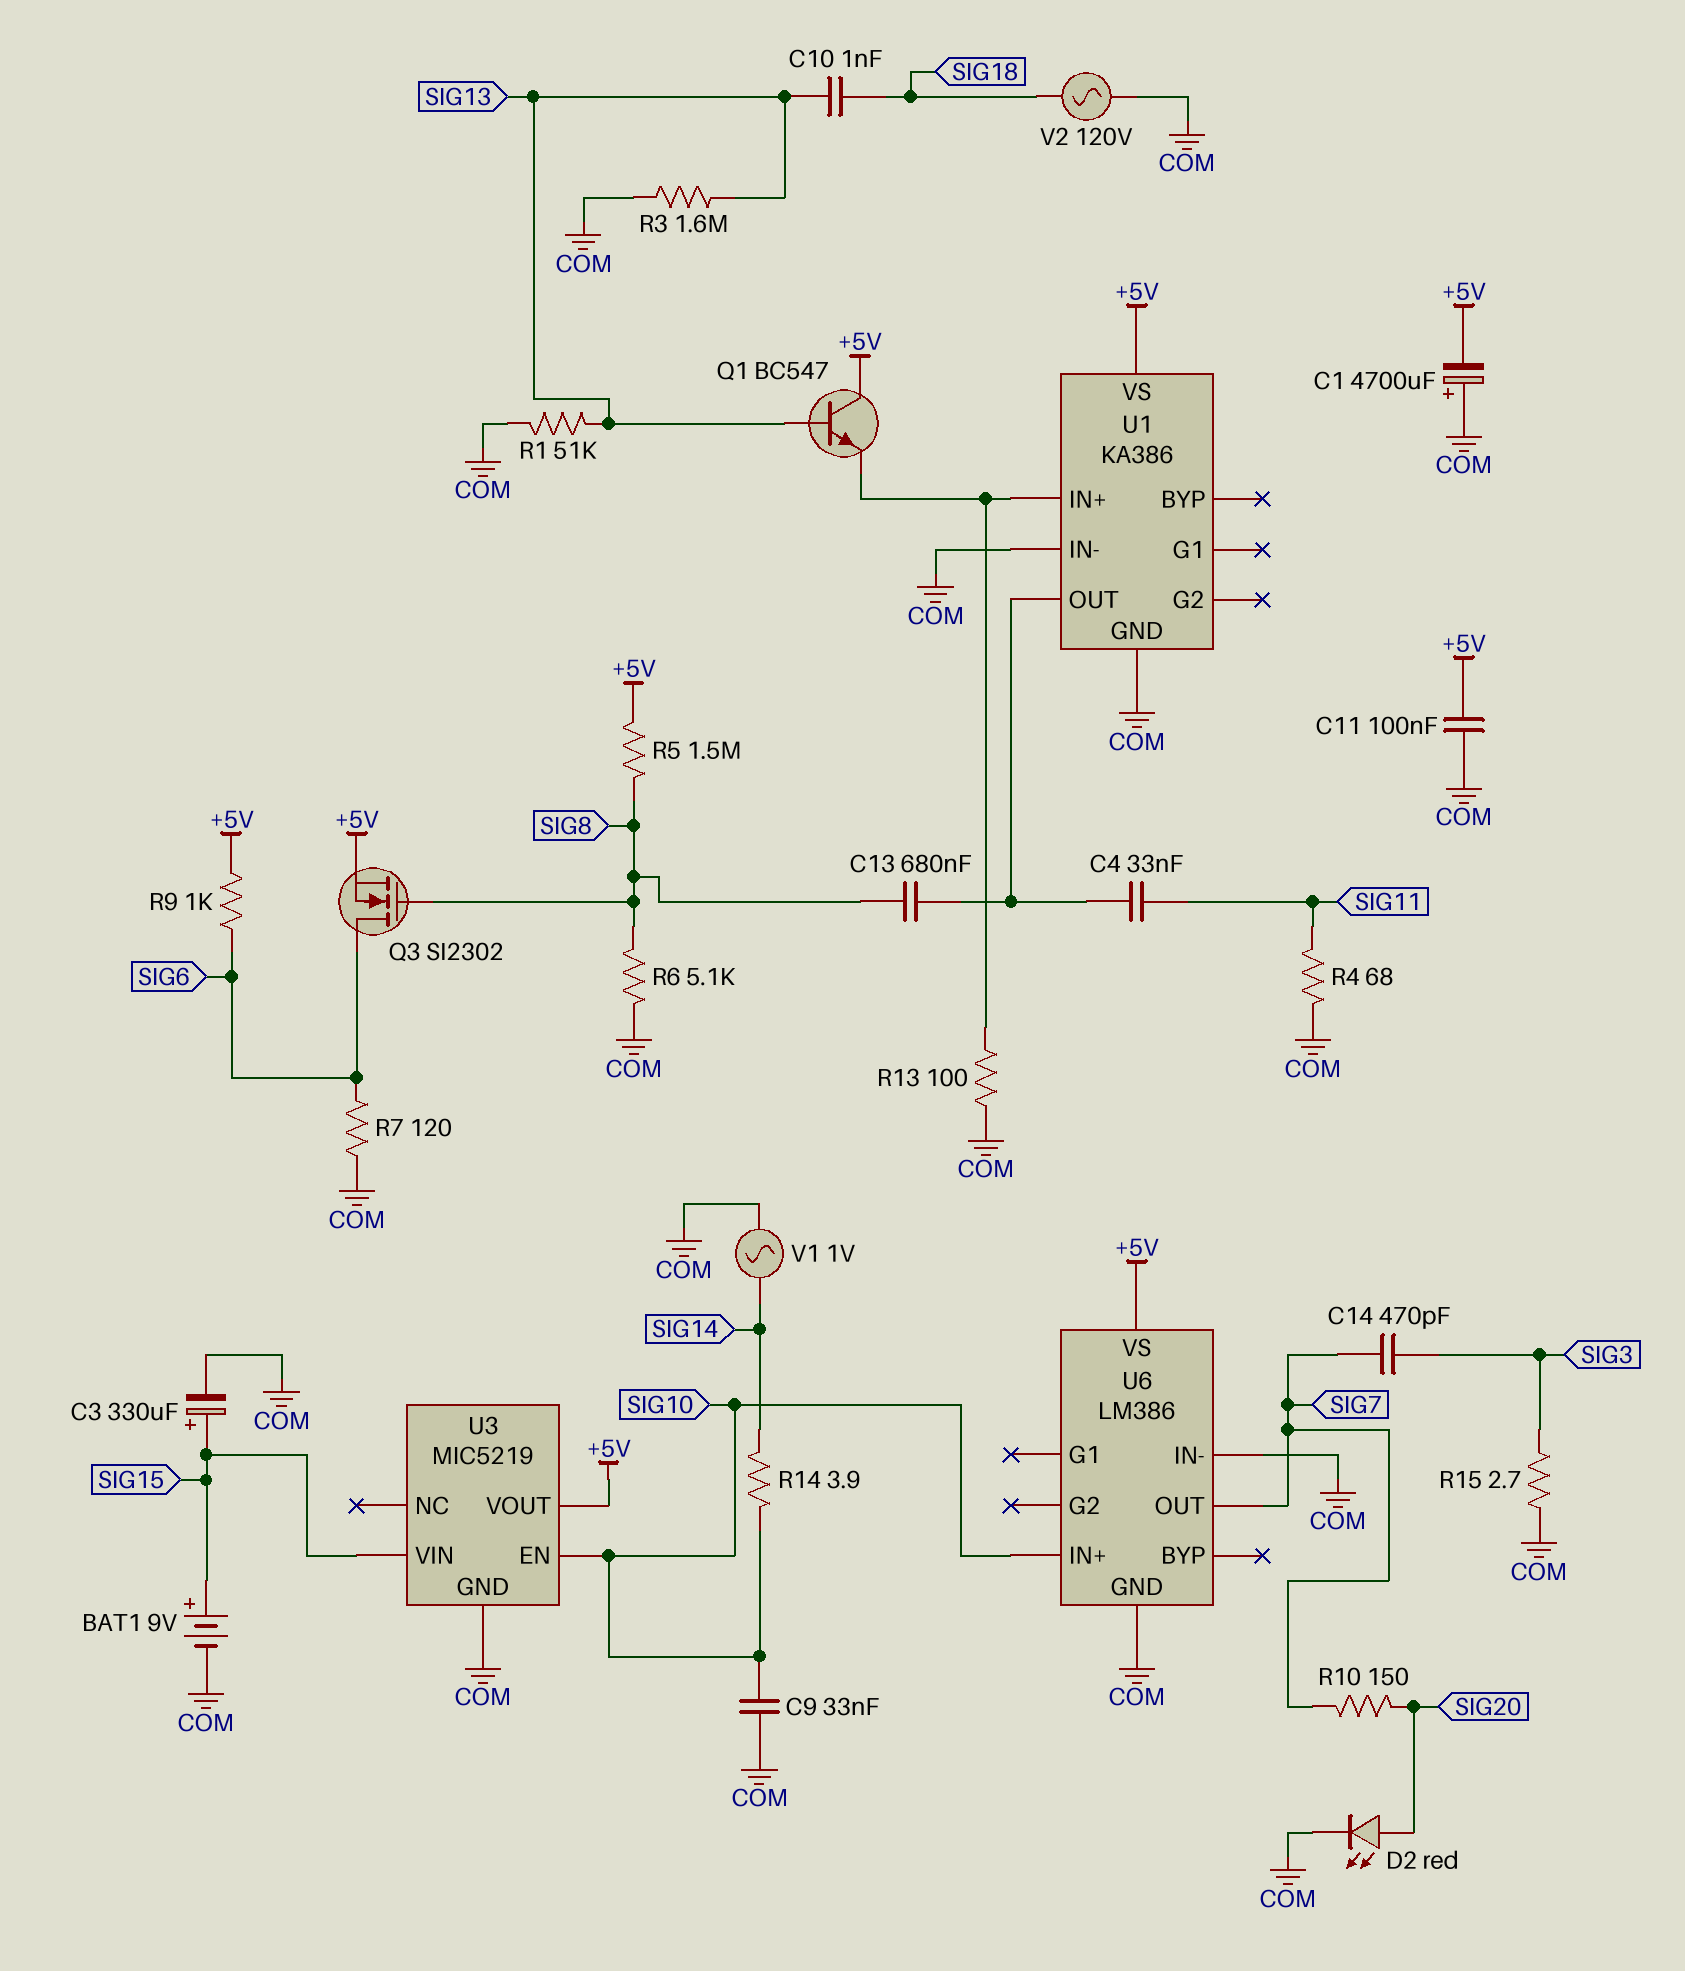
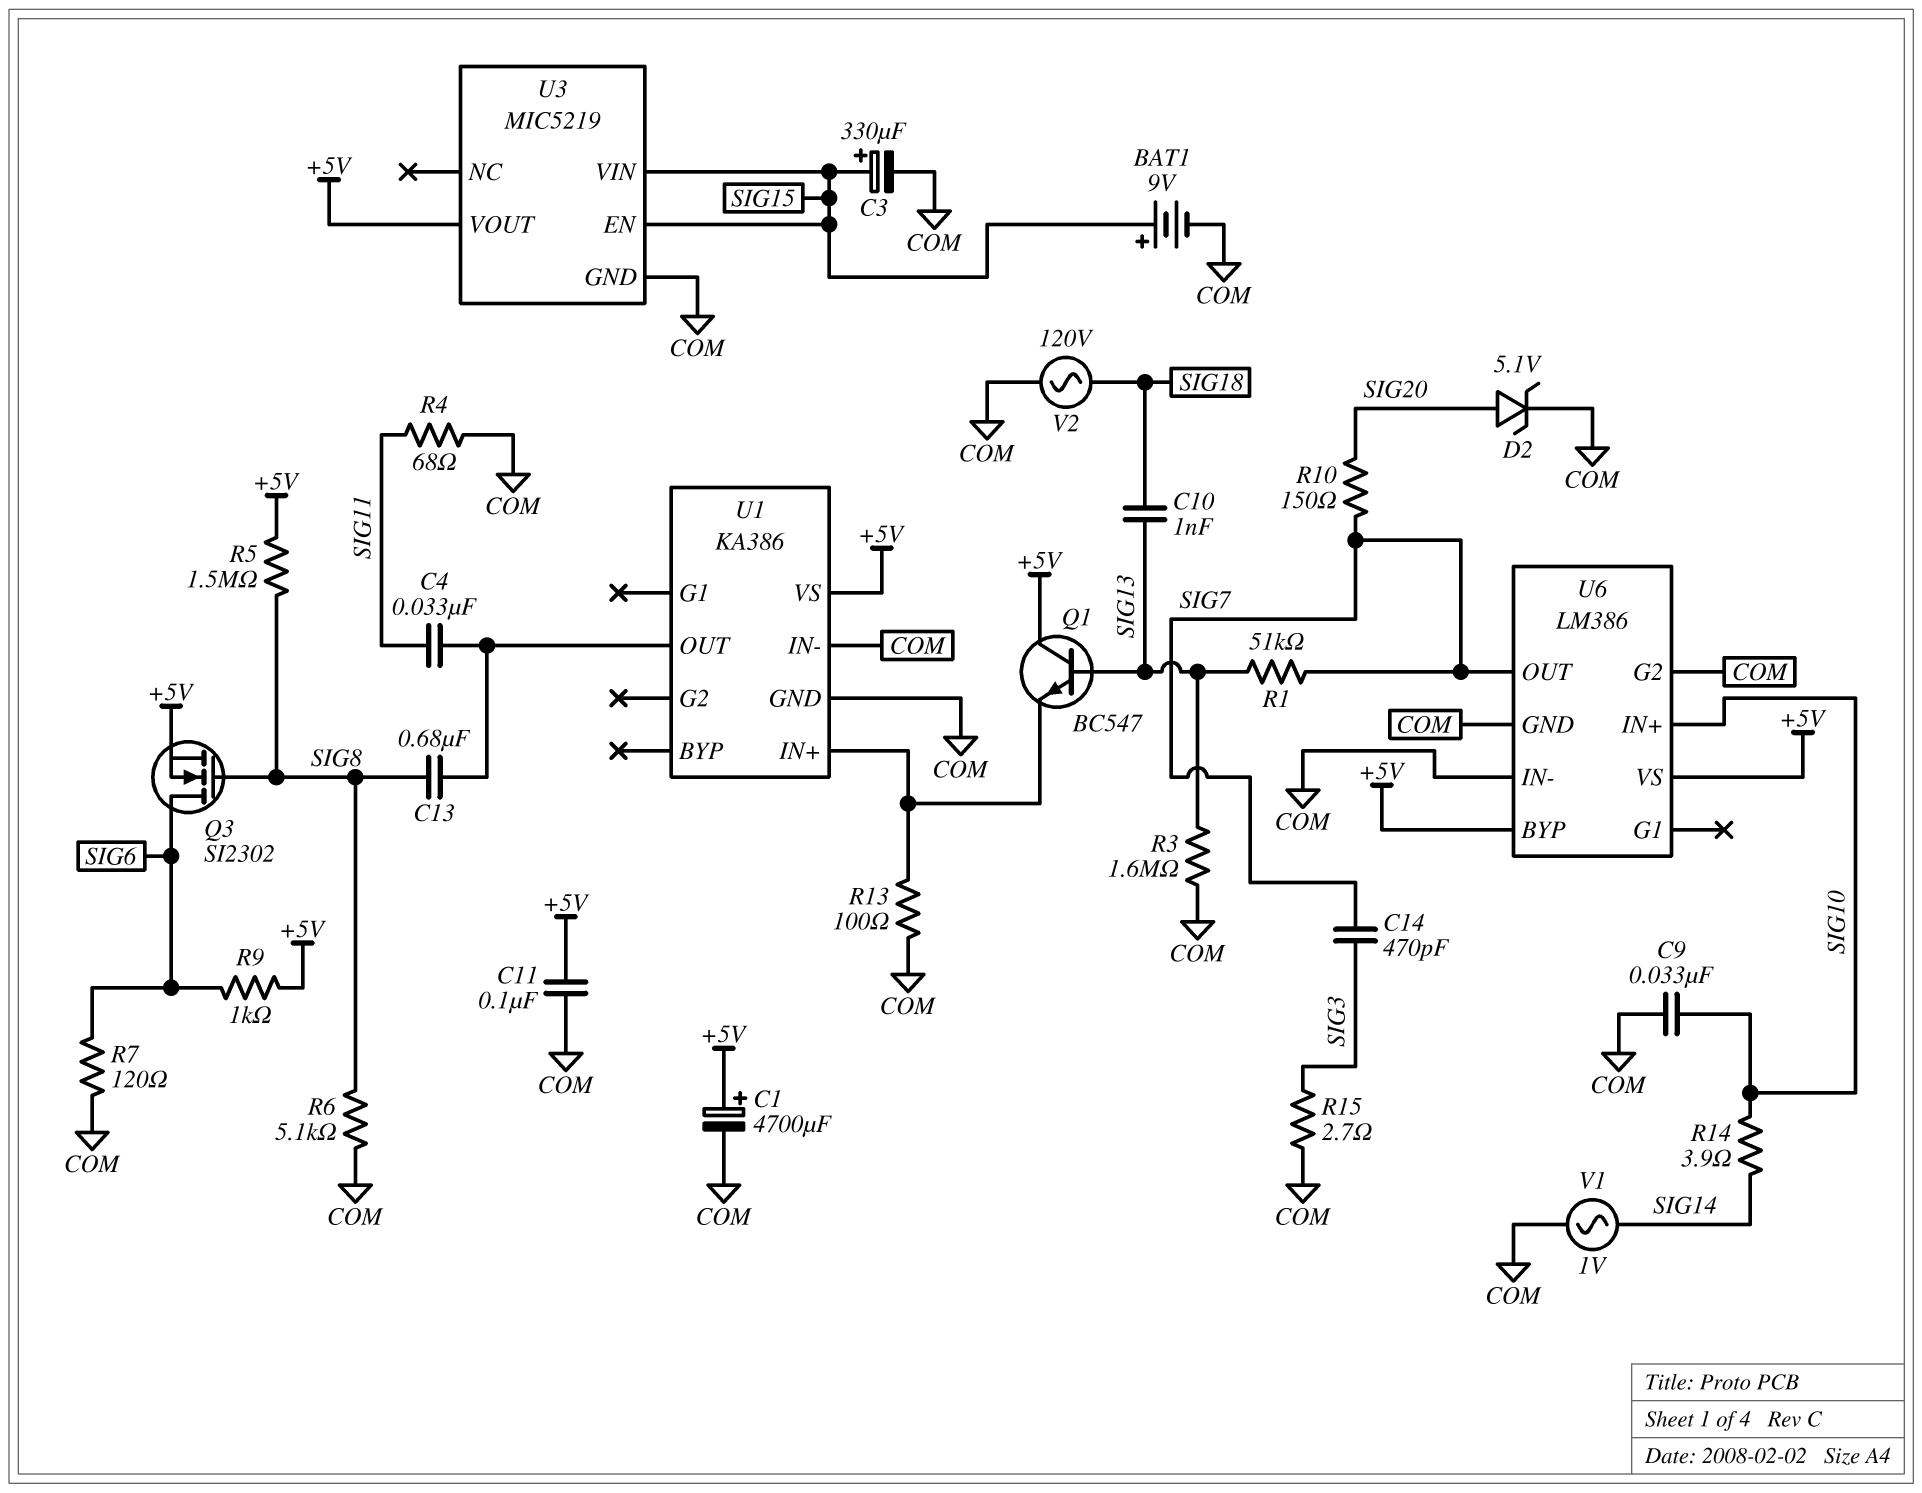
C1: 4700uF (plus COM, minus +5V) -> 4700uF (plus +5V, minus COM)
D2: LED red (A SIG20, K COM) -> zener 5.1V (A SIG20, K COM)
R1: 51k (COM, SIG13) -> 51k (SIG7, SIG13)
U3 pin EN: SIG10 -> SIG15
U6 pin BYP: none -> +5V
U6 pin G2: none -> COM

